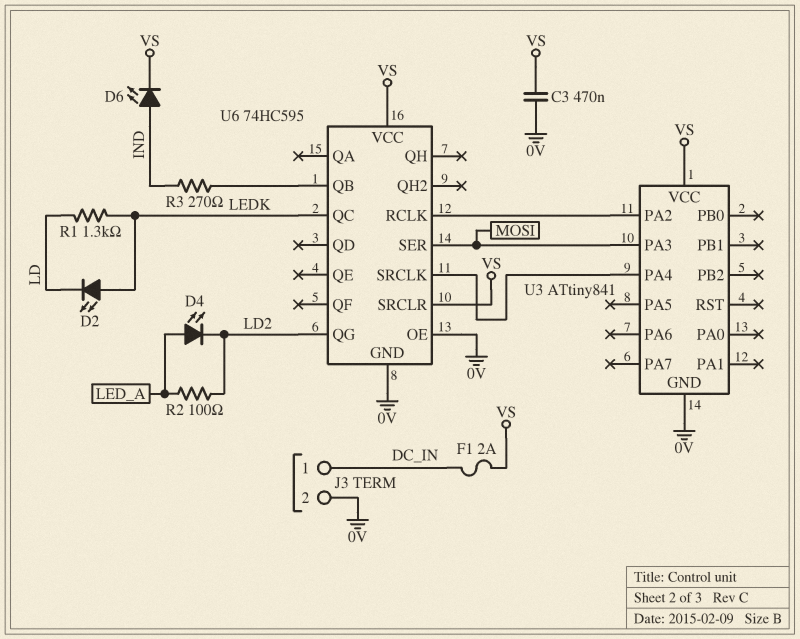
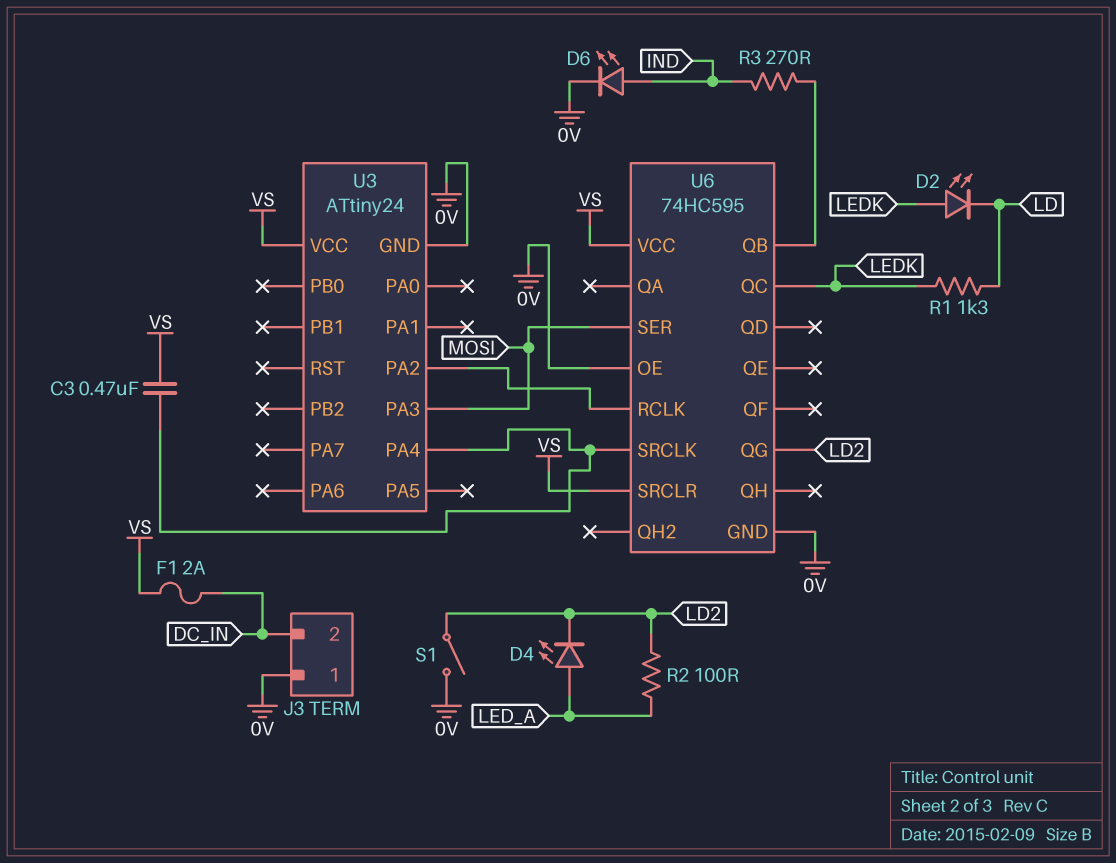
C3: 470nF (0V, VS) -> 470nF (U3/PA4, VS)
D6: LED (A IND, K VS) -> LED (A IND, K 0V)
J3 pin 1: DC_IN -> 0V
J3 pin 2: 0V -> DC_IN
S1: none -> switch (0V, LD2)
U3: ATtiny841 -> ATtiny24

